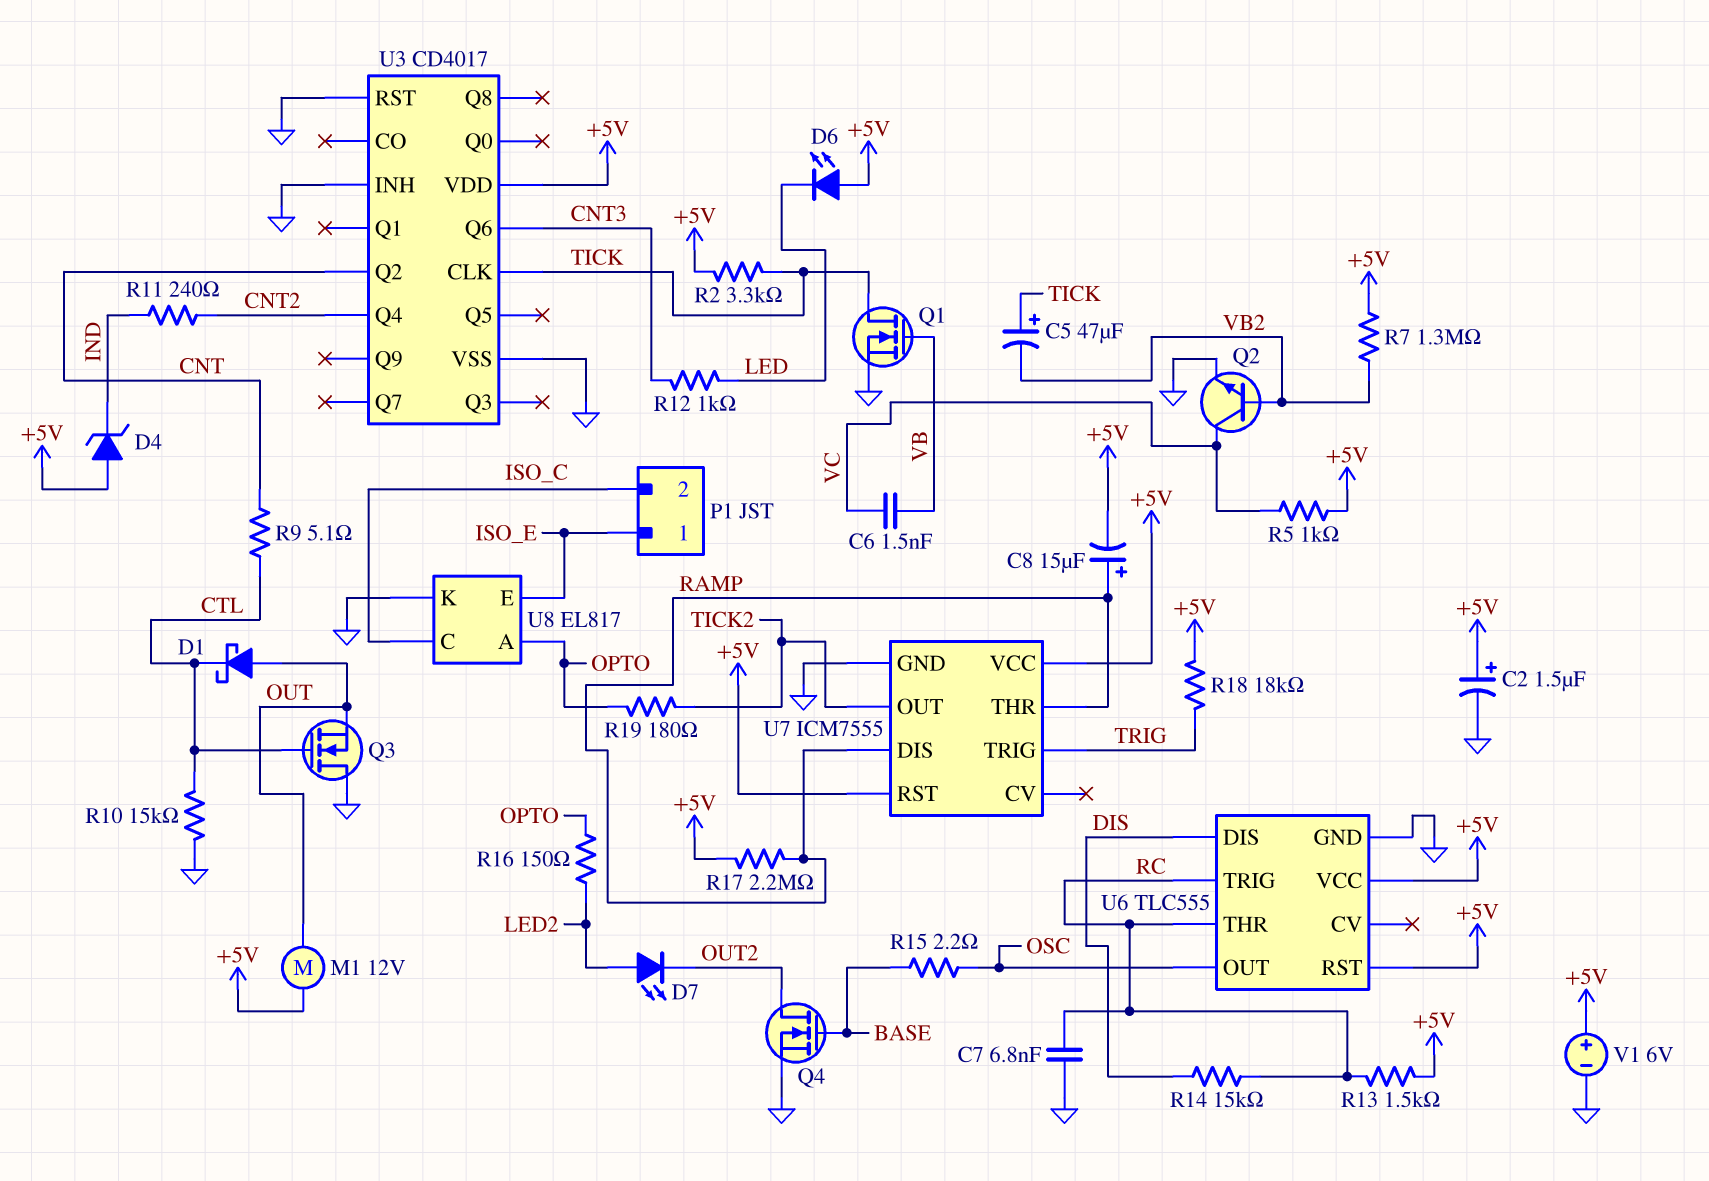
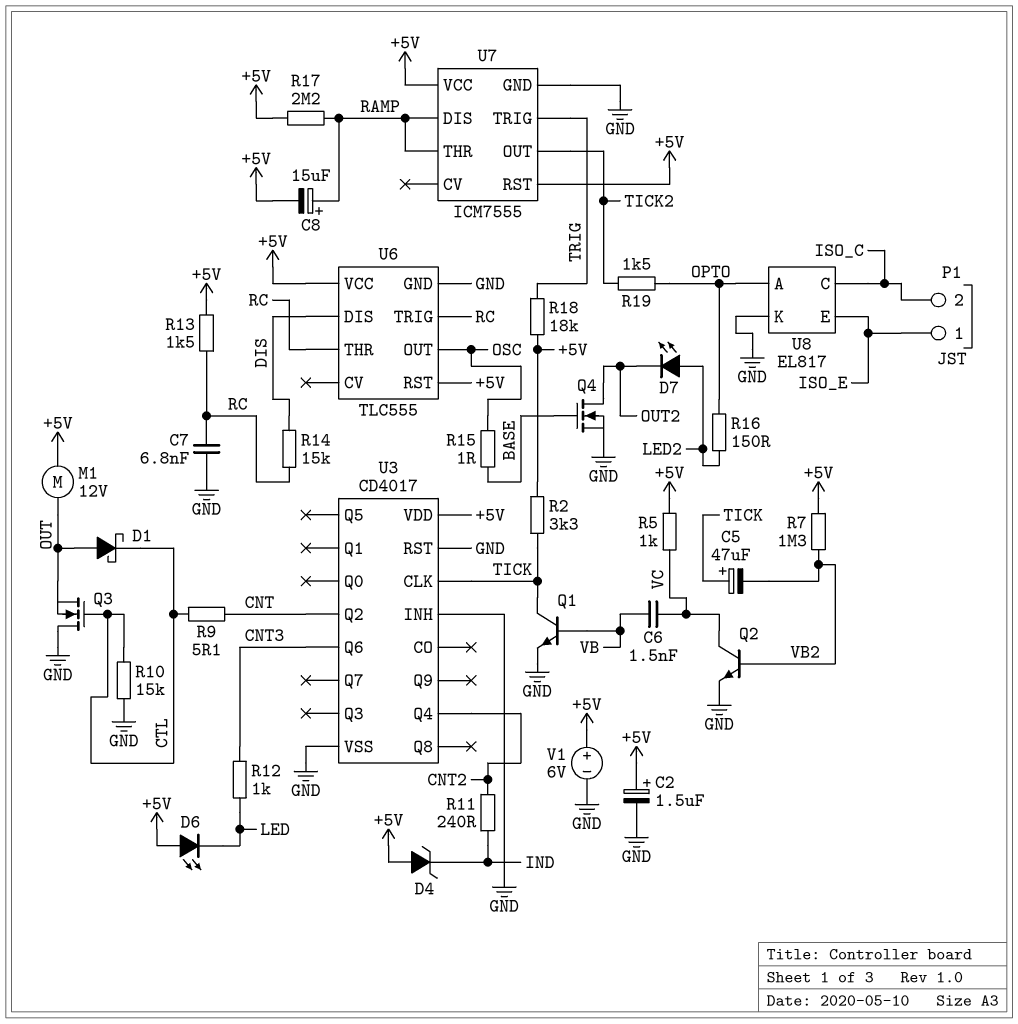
Q1: NMOS (G VB, D TICK, S GND) -> NPN (B VB, C TICK, E GND)
R15: 2.2 (BASE, OSC) -> 1 (BASE, OSC)
R19: 180 (OPTO, TICK2) -> 1.5k (OPTO, TICK2)

